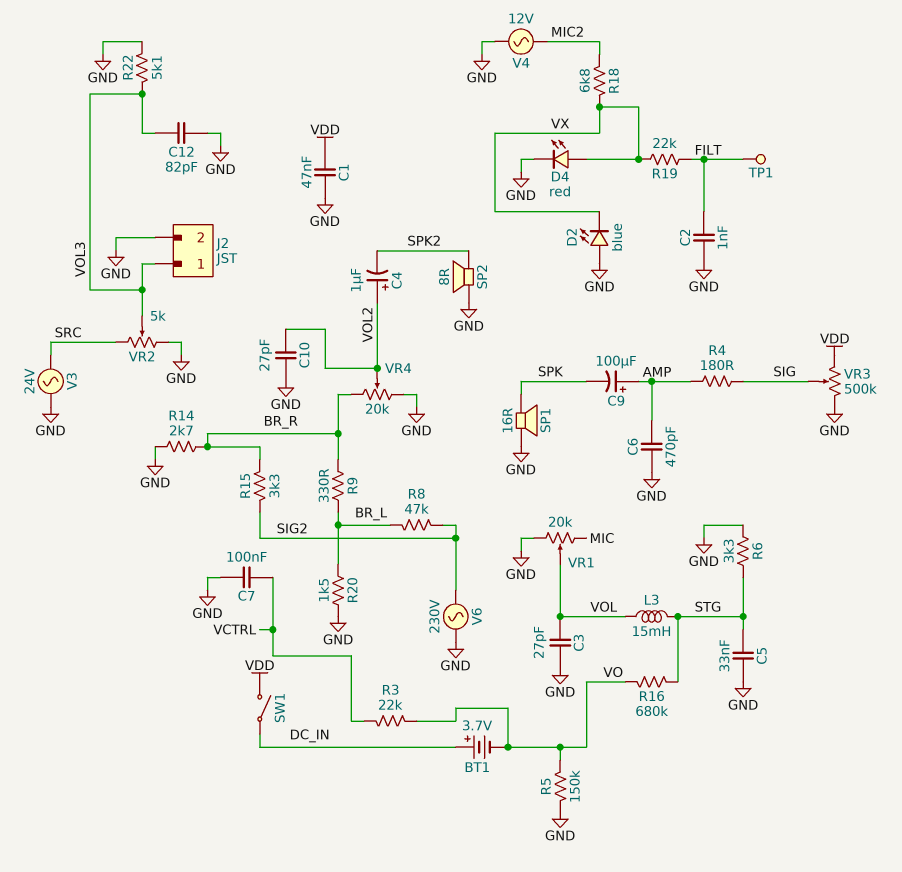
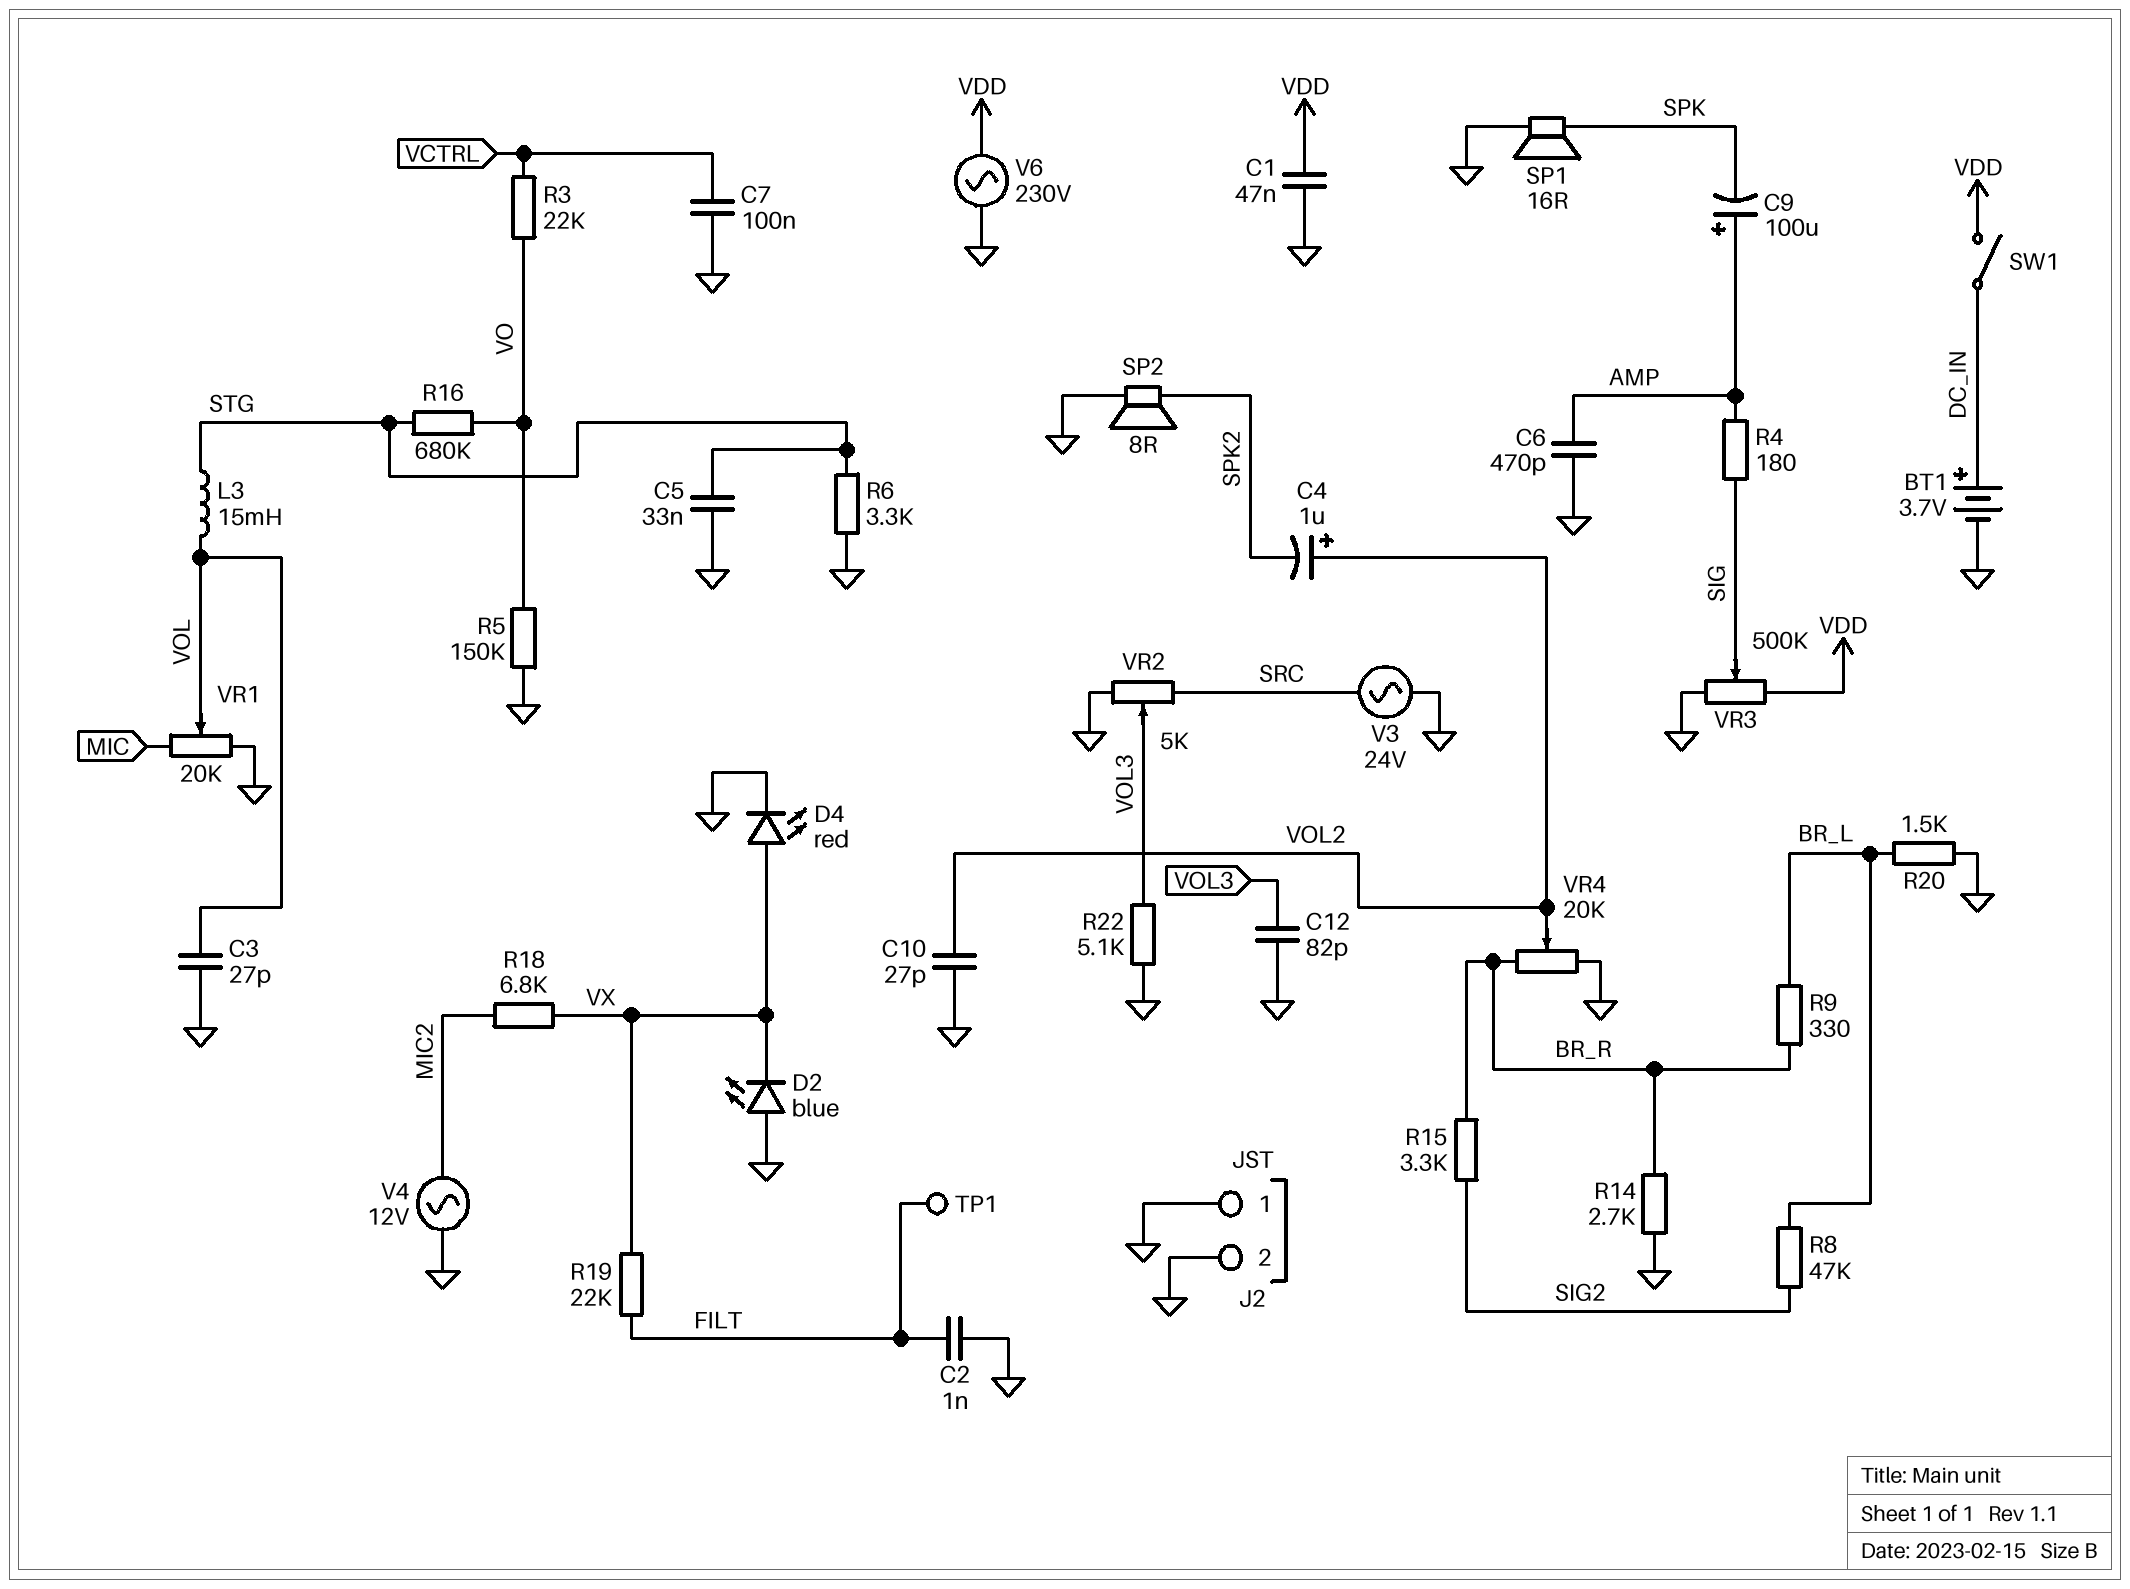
BT1: 3.7V (plus DC_IN, minus VO) -> 3.7V (plus DC_IN, minus GND)
J2 pin 1: VOL3 -> GND
V6: AC 230V (GND, SIG2) -> AC 230V (GND, VDD)

